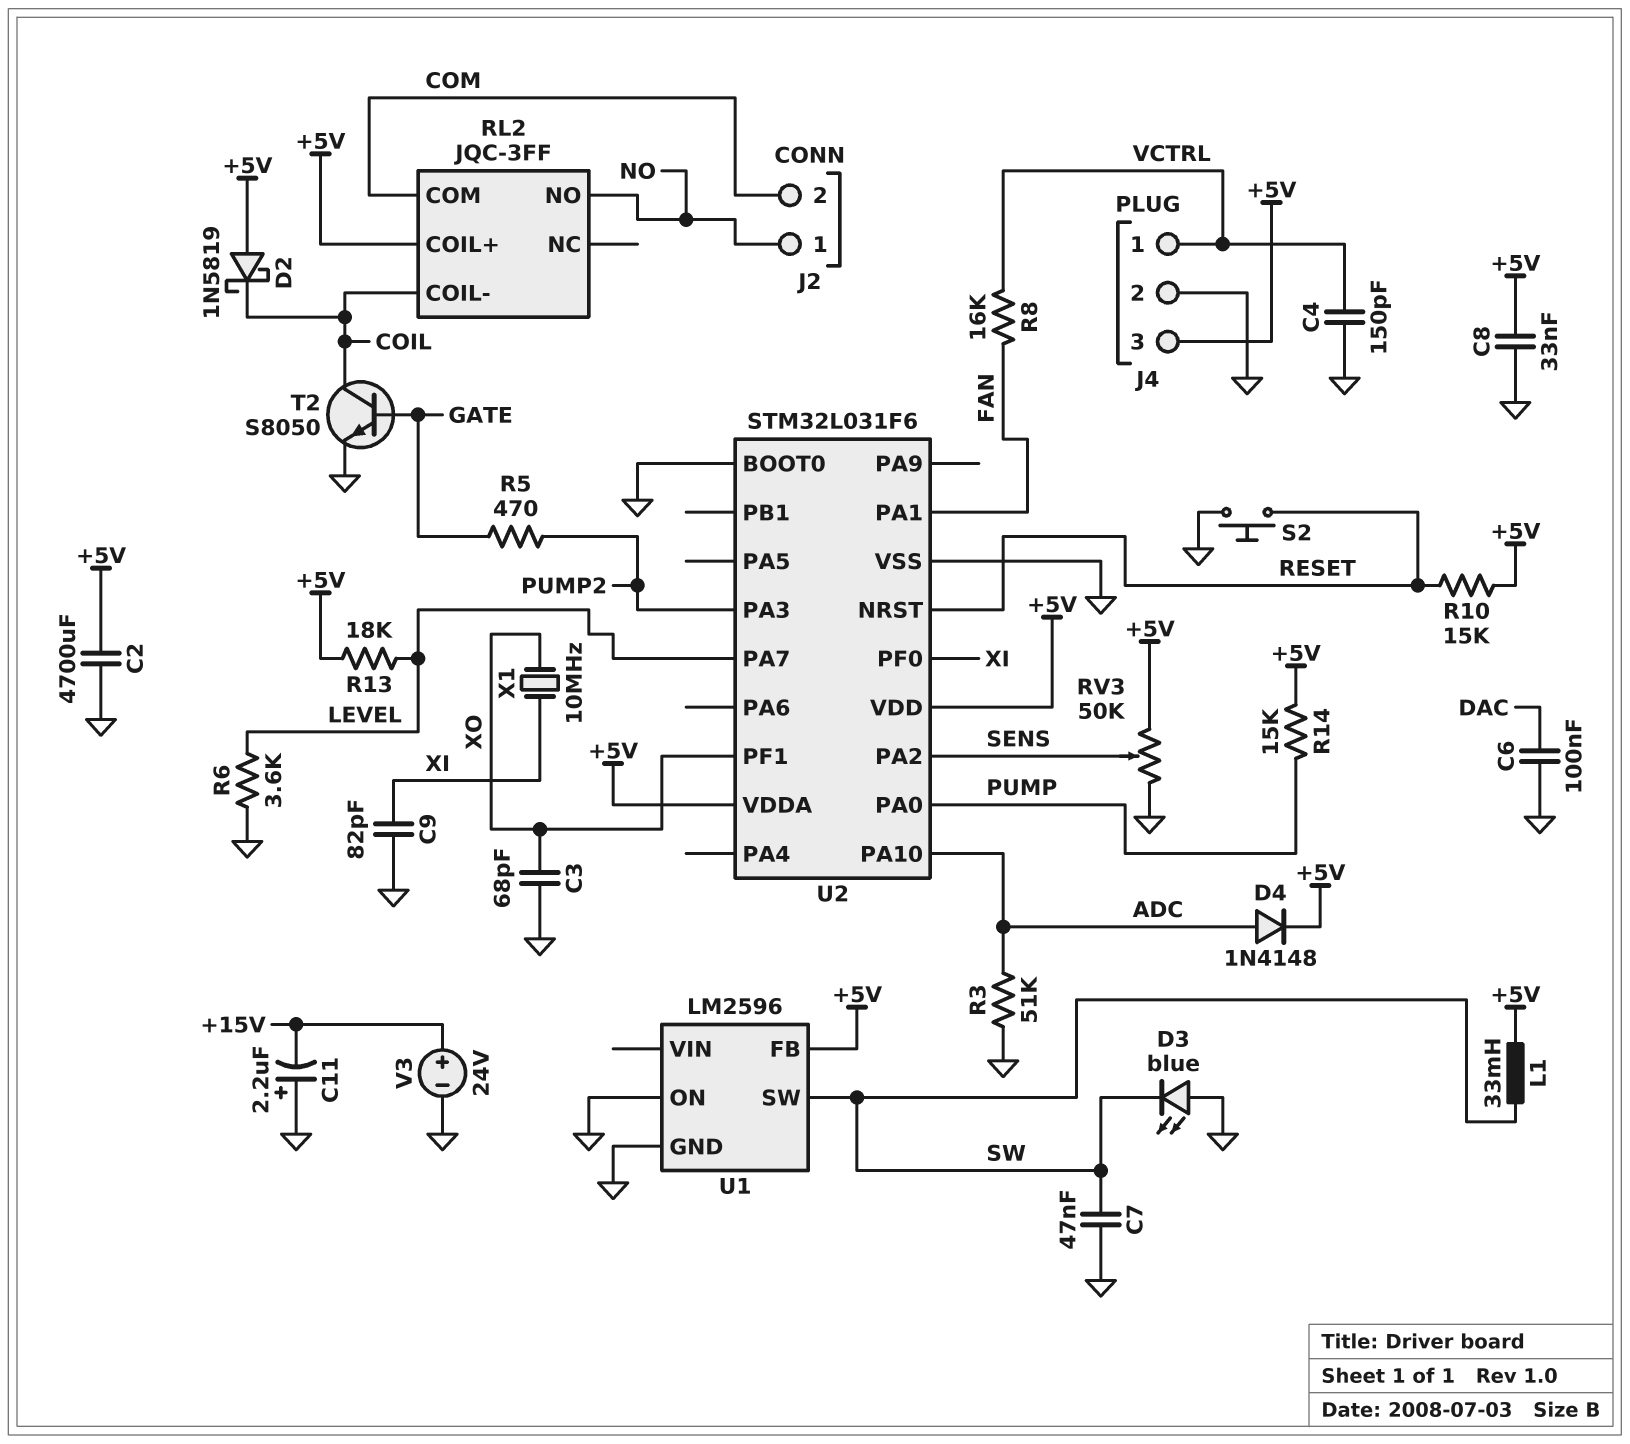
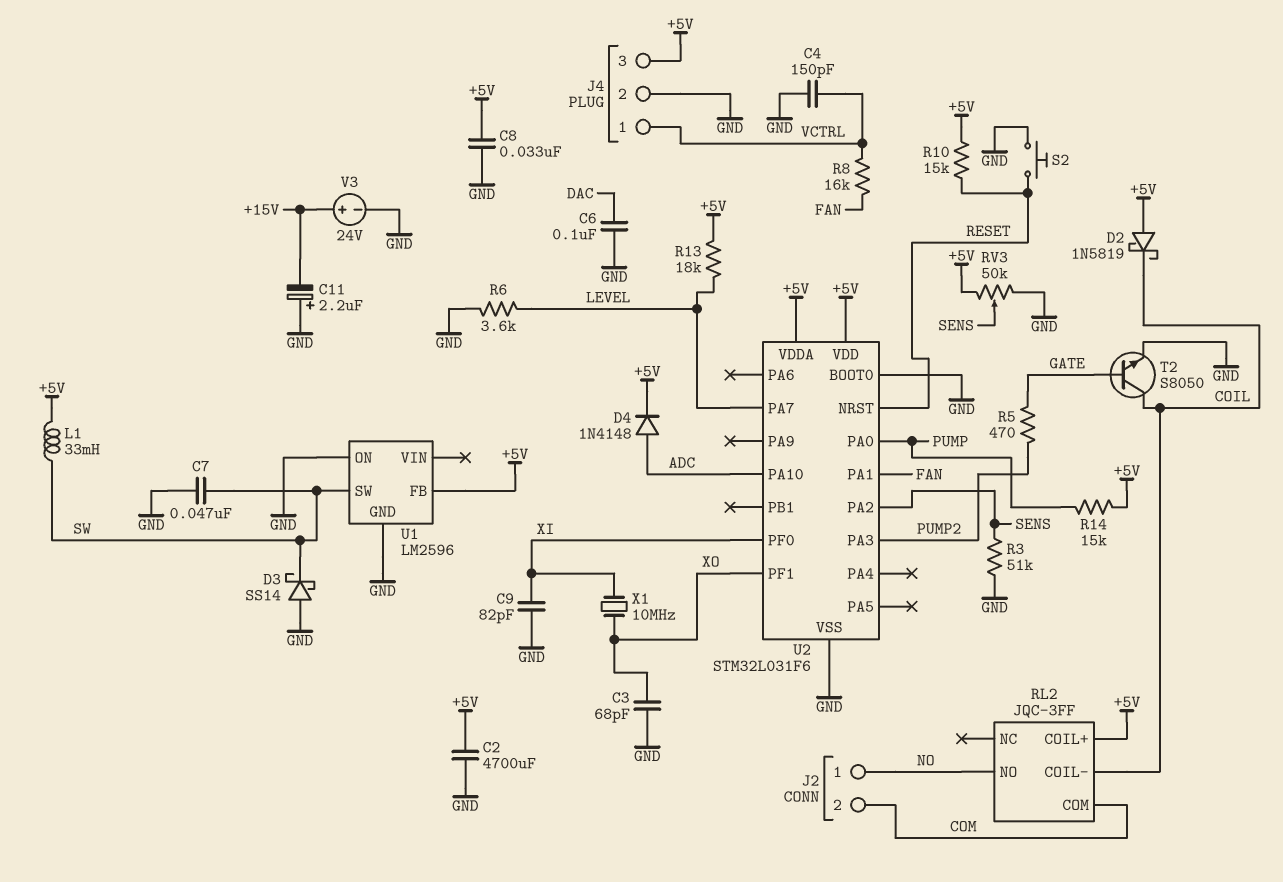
D3: LED blue (A GND, K SW) -> schottky SS14 (A GND, K SW)
R3: 51k (ADC, GND) -> 51k (GND, SENS)

